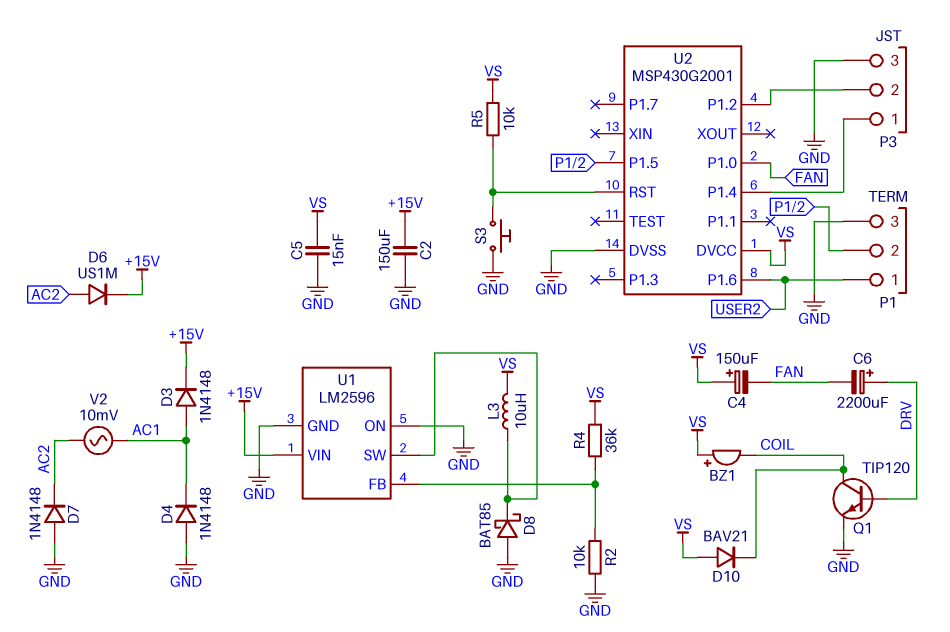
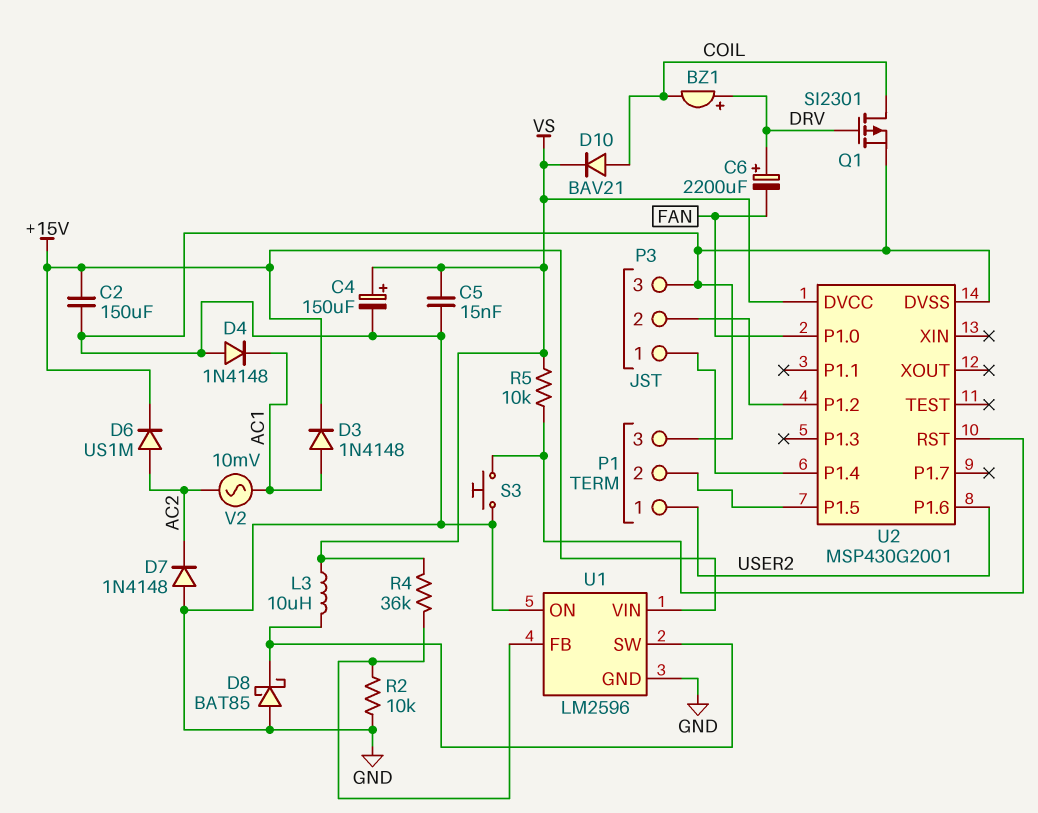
BZ1: buzzer (plus VS, minus COIL) -> buzzer (plus DRV, minus COIL)
C4: 150uF (plus VS, minus FAN) -> 150uF (plus VS, minus GND)
D10: diode BAV21 (A VS, K COIL) -> diode BAV21 (A COIL, K VS)
Q1: NPN TIP120 (B DRV, C COIL, E GND) -> PMOS SI2301 (G DRV, D COIL, S GND)

